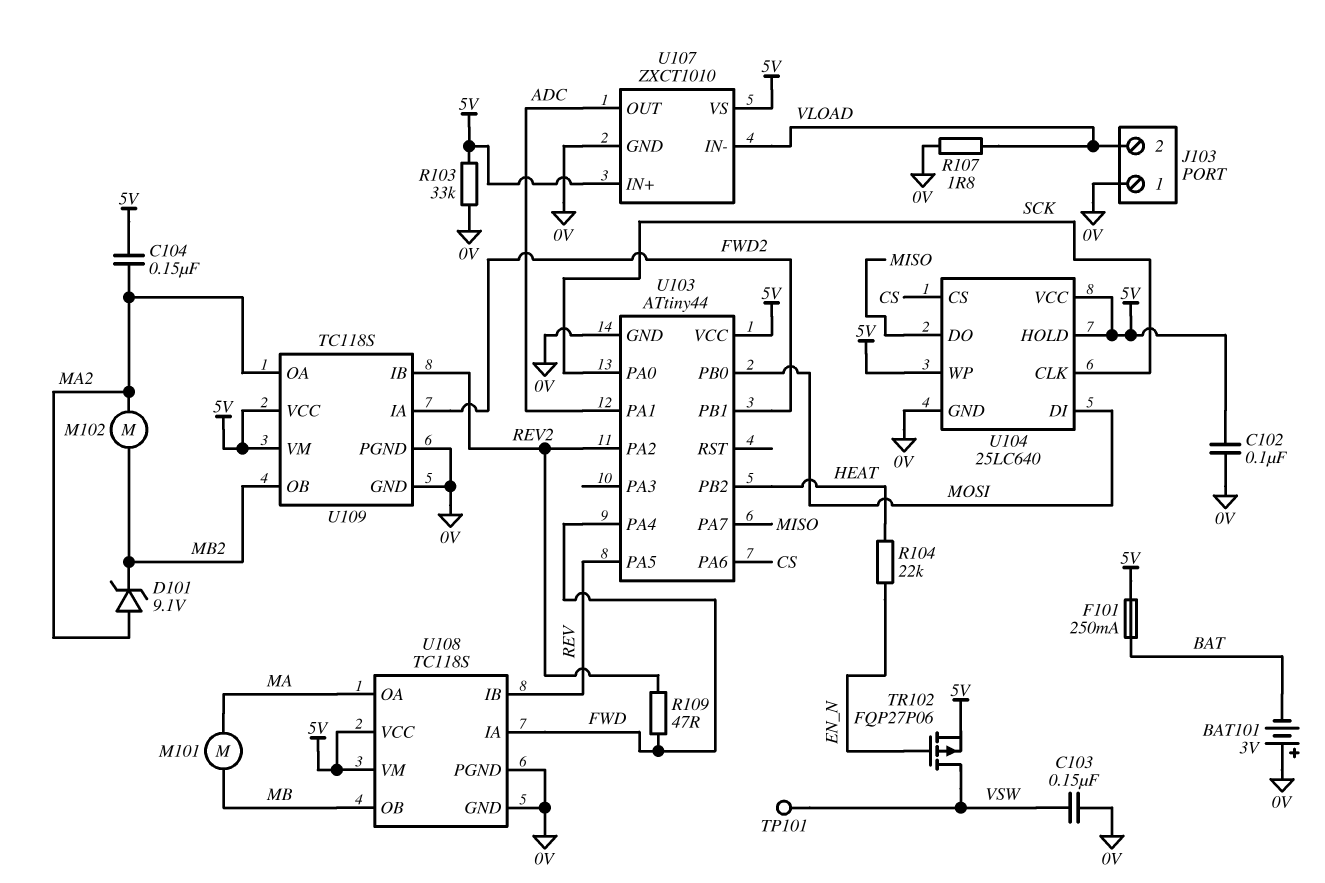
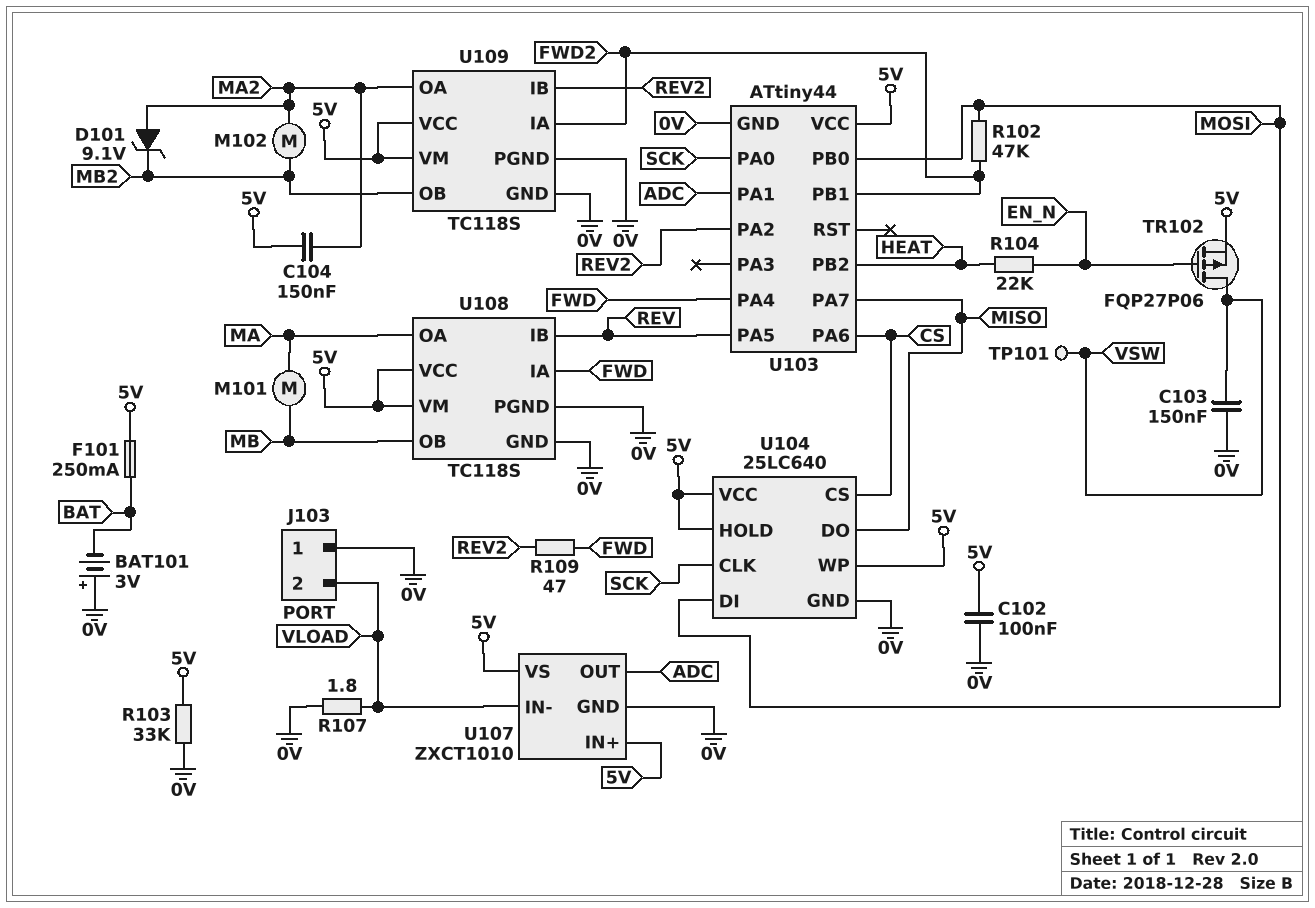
R102: none -> 47k (FWD2, MOSI)

